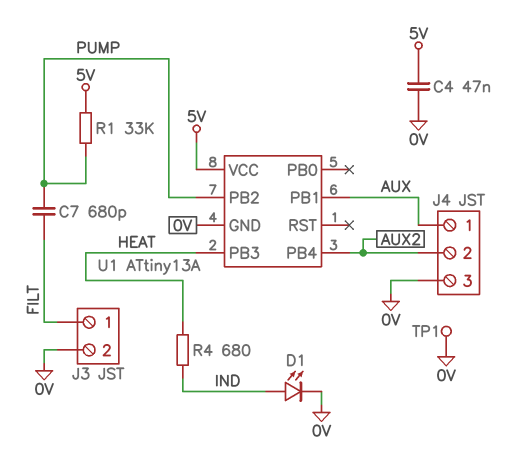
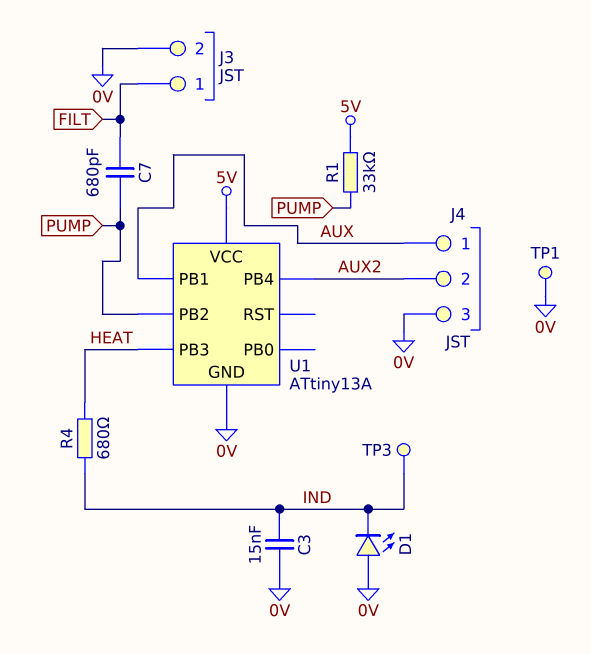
C3: none -> 15nF (0V, IND)
C4: 47nF (0V, 5V) -> none
D1: LED (A IND, K 0V) -> LED (A 0V, K IND)
TP3: none -> test point (IND)

